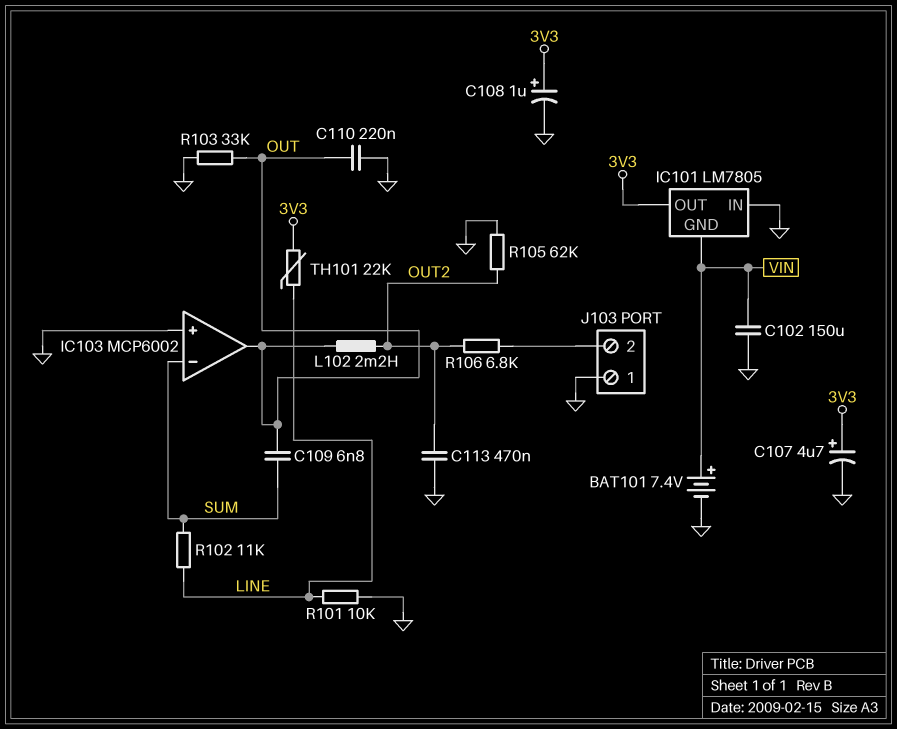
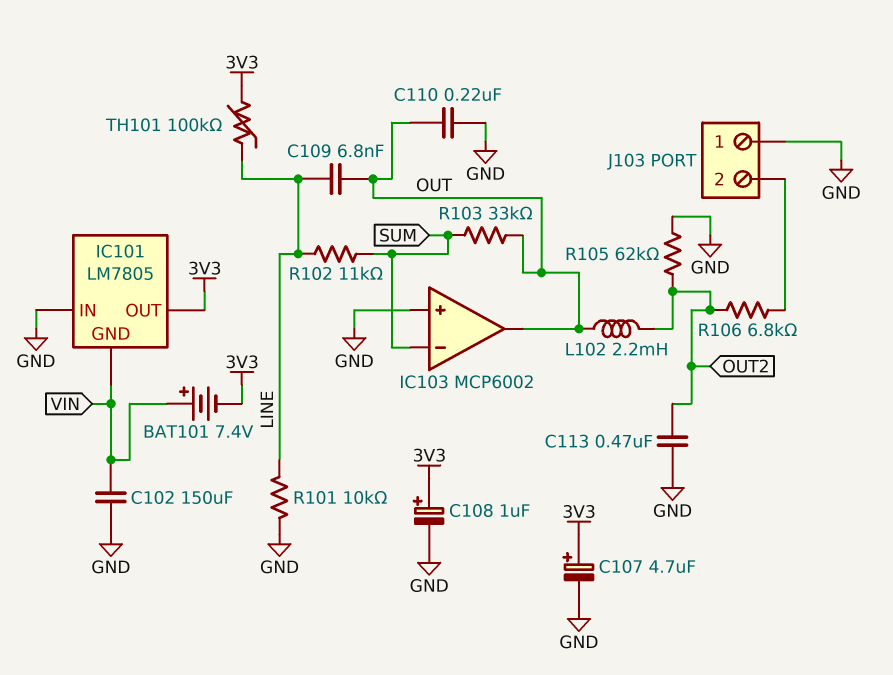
BAT101: 7.4V (plus VIN, minus GND) -> 7.4V (plus VIN, minus 3V3)
C109: 6.8nF (OUT, SUM) -> 6.8nF (LINE, OUT)
R103: 33k (GND, OUT) -> 33k (OUT, SUM)
TH101: 22k (3V3, LINE) -> 100k (3V3, LINE)

